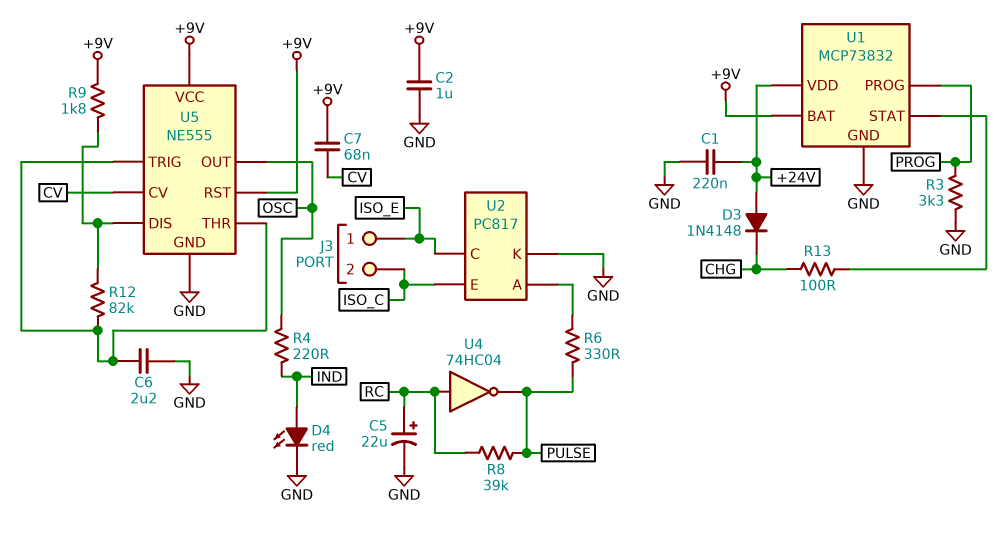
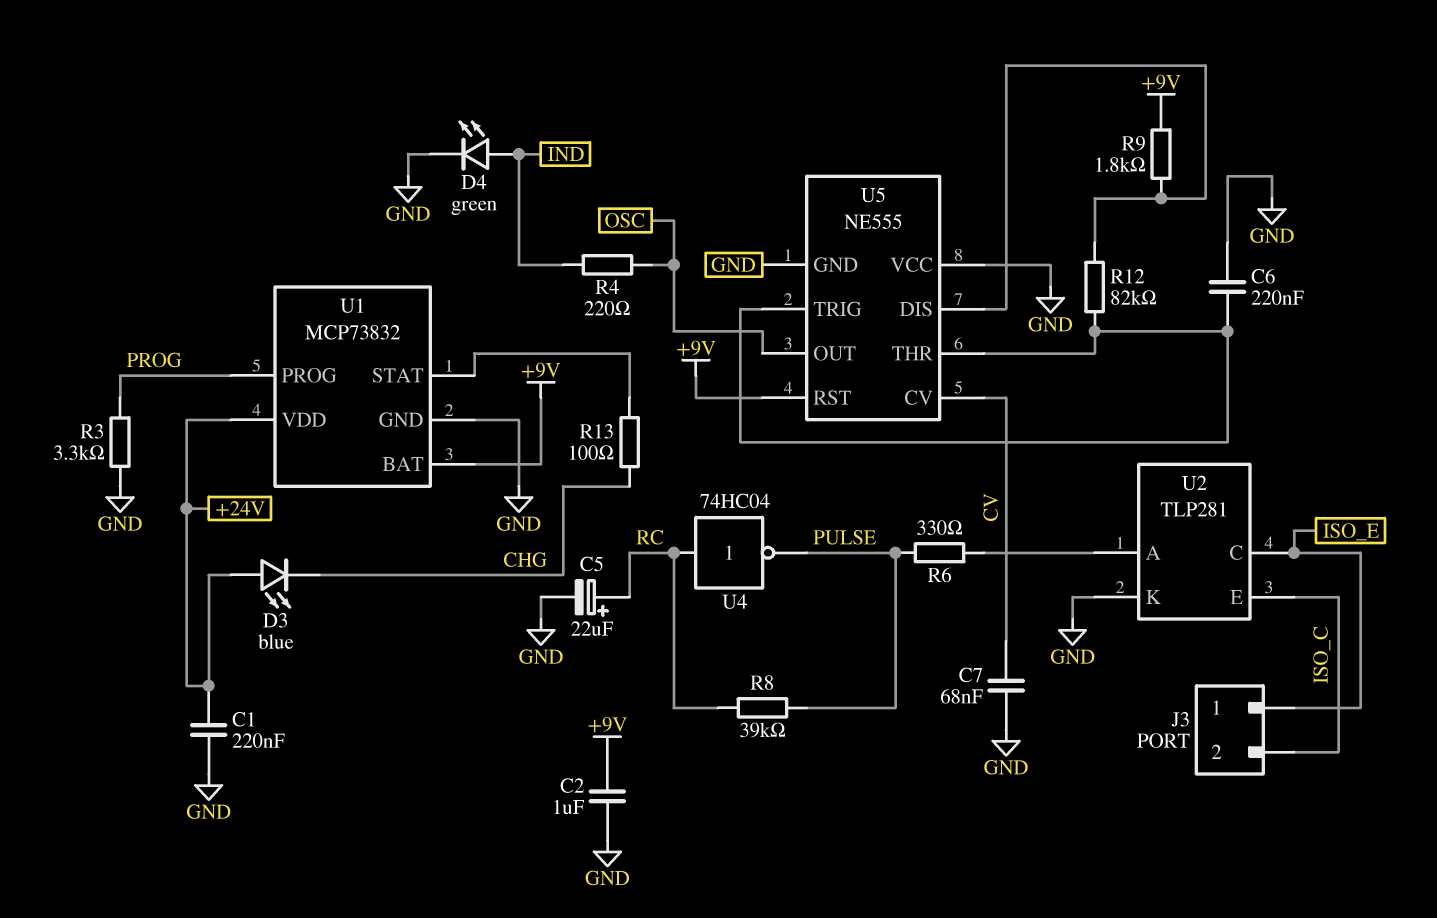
C6: 2.2uF (GND, U5/THR) -> 220nF (GND, U5/THR)
C7: 68nF (+9V, CV) -> 68nF (CV, GND)
D3: diode 1N4148 (A +24V, K CHG) -> LED blue (A +24V, K CHG)
D4: LED red (A IND, K GND) -> LED green (A IND, K GND)
U2: PC817 -> TLP281
U5 pin VCC: +9V -> GND

